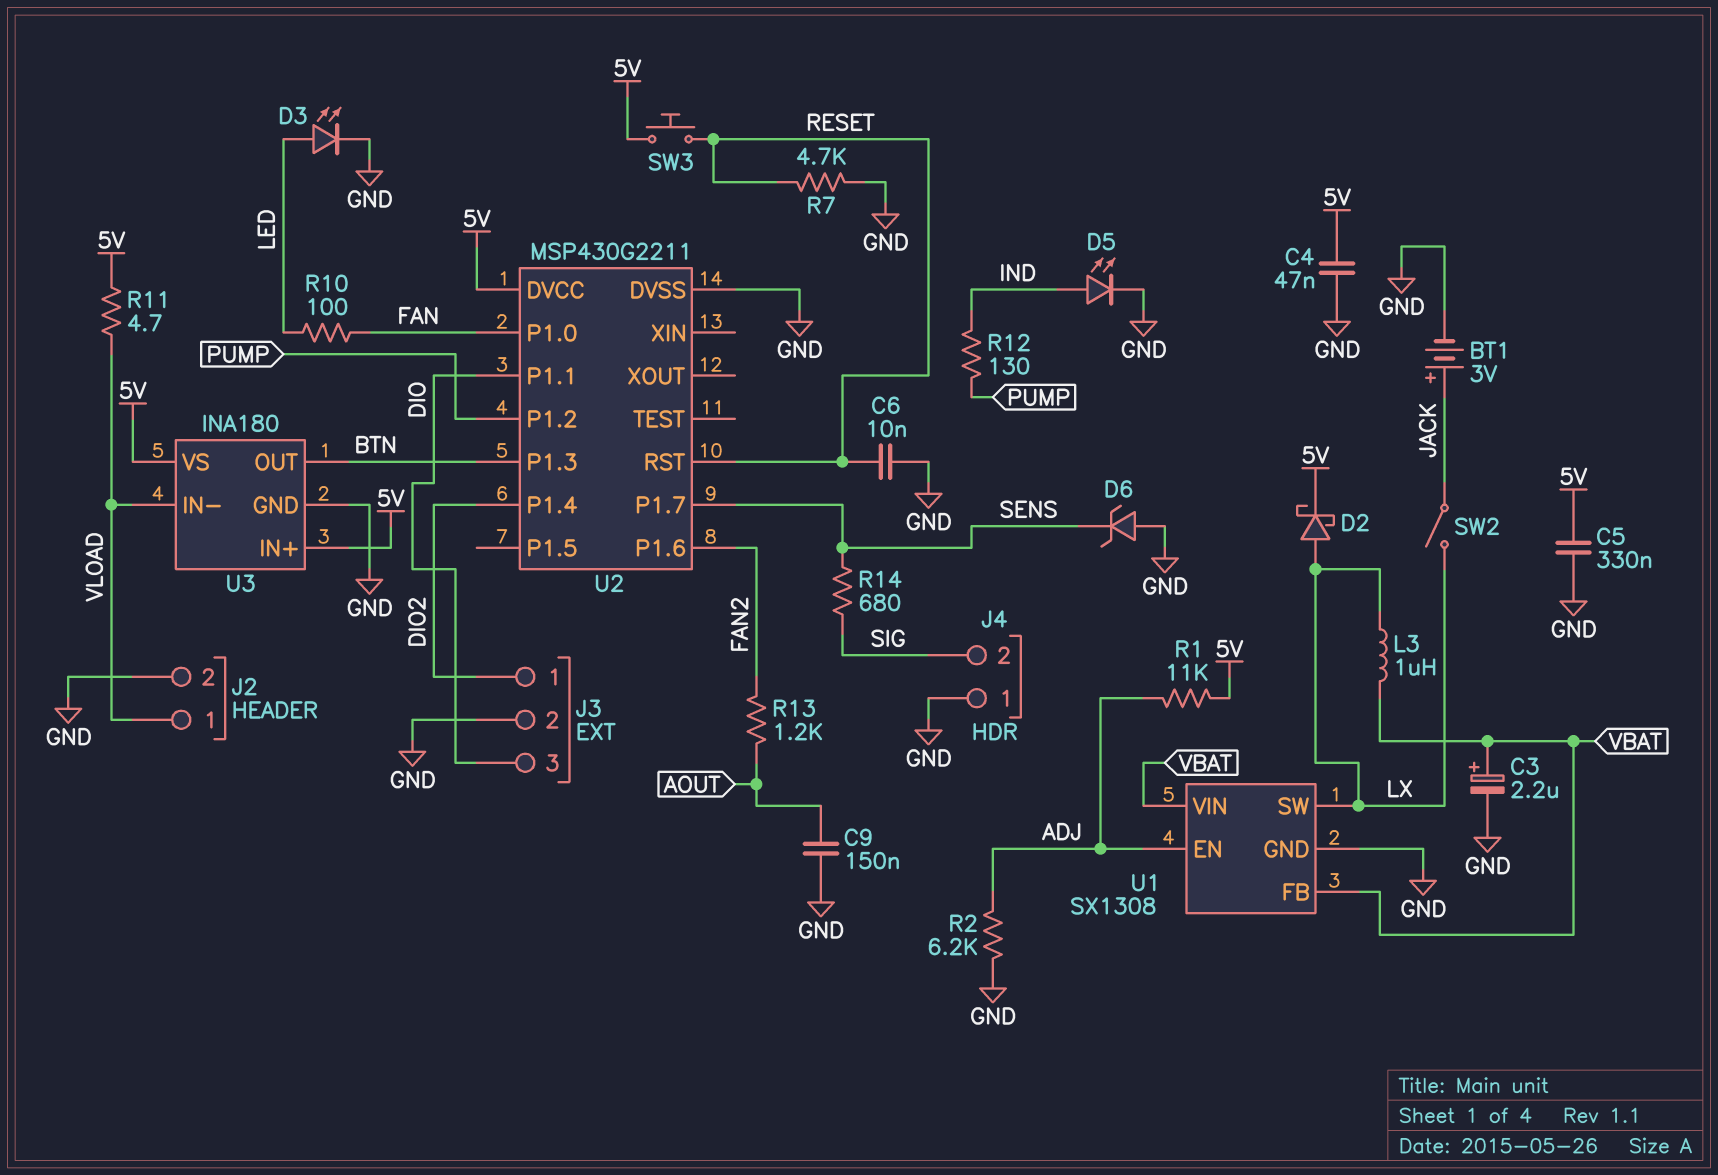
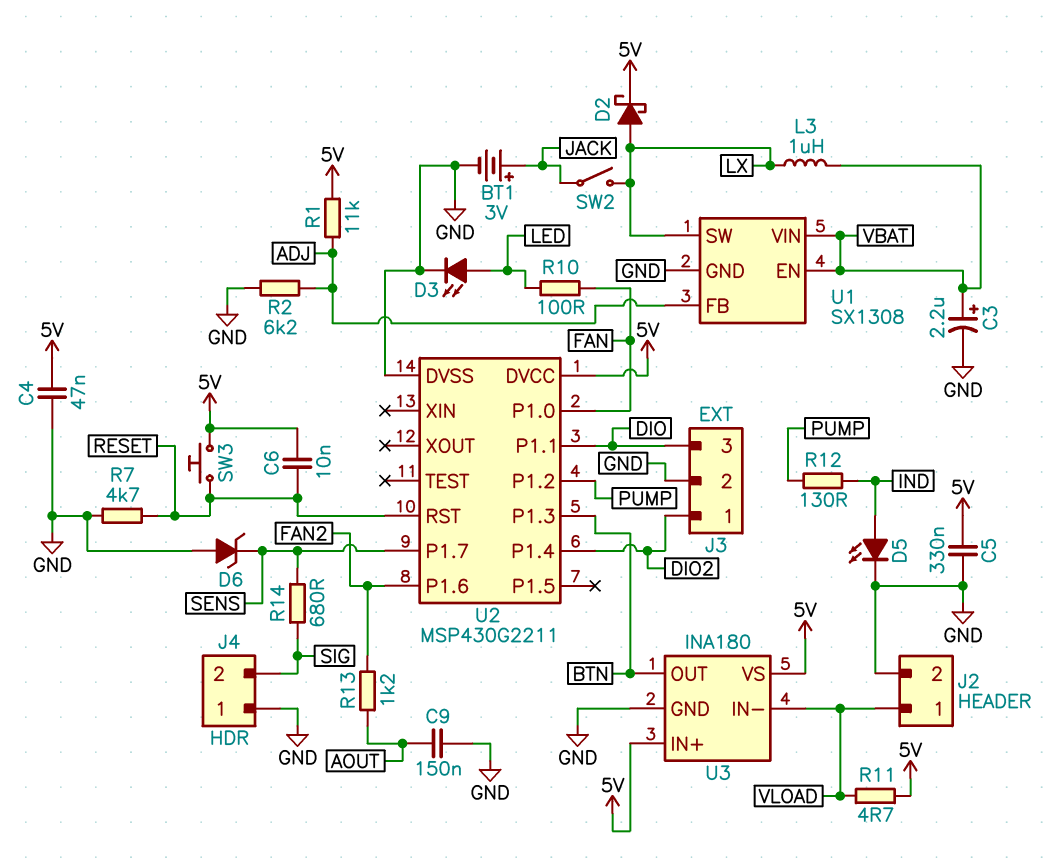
C6: 10nF (GND, RESET) -> 10nF (5V, RESET)
U1 pin EN: ADJ -> VBAT
U1 pin FB: VBAT -> ADJ

